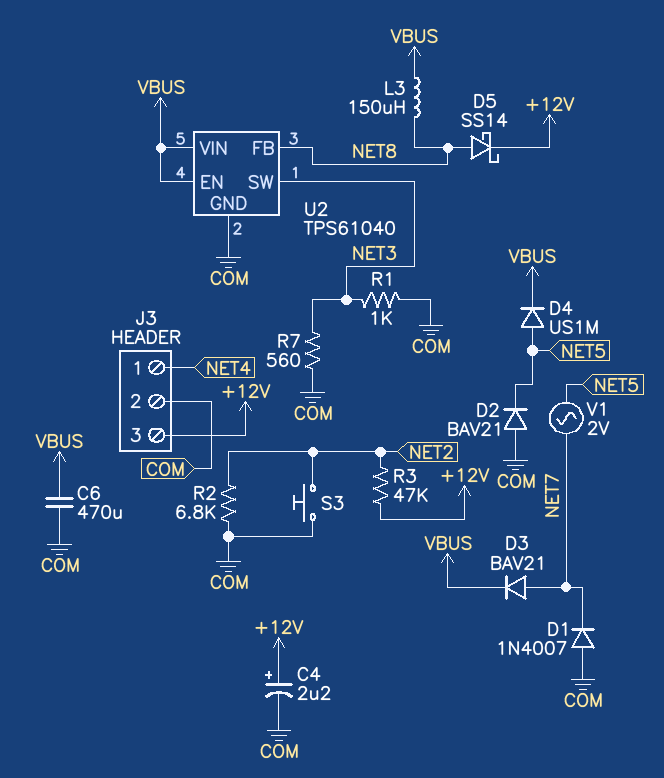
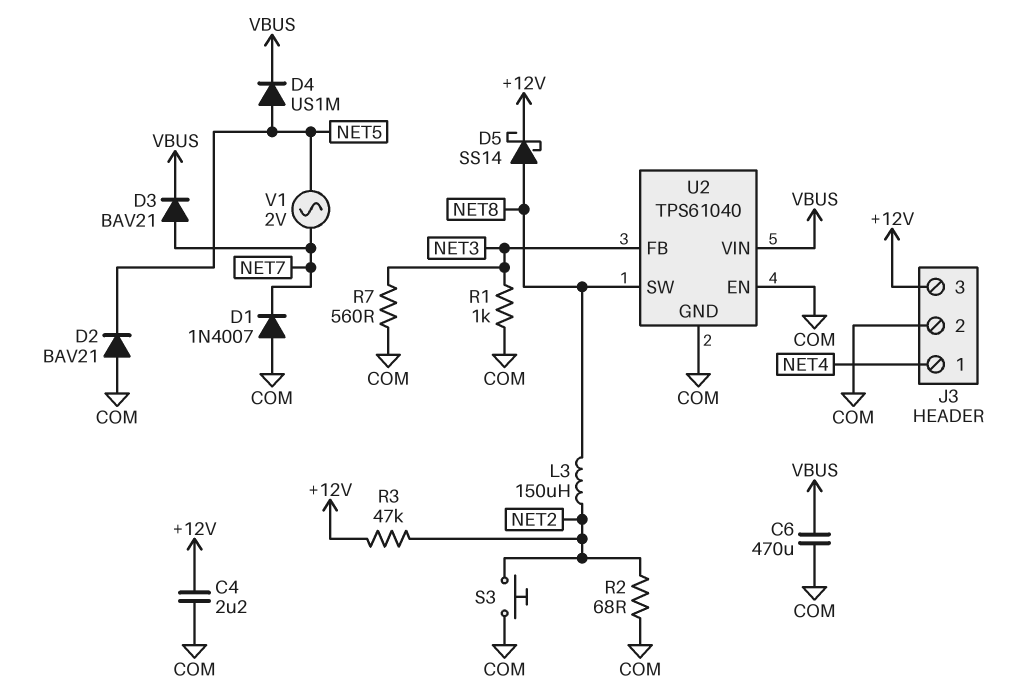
C4: 2.2uF (plus +12V, minus COM) -> 2.2uF (+12V, COM)
L3: 150uH (NET8, VBUS) -> 150uH (NET2, NET8)
R2: 6.8k (COM, NET2) -> 68 (COM, NET2)
U2 pin EN: VBUS -> COM
U2 pin FB: NET8 -> NET3
U2 pin SW: NET3 -> NET8

